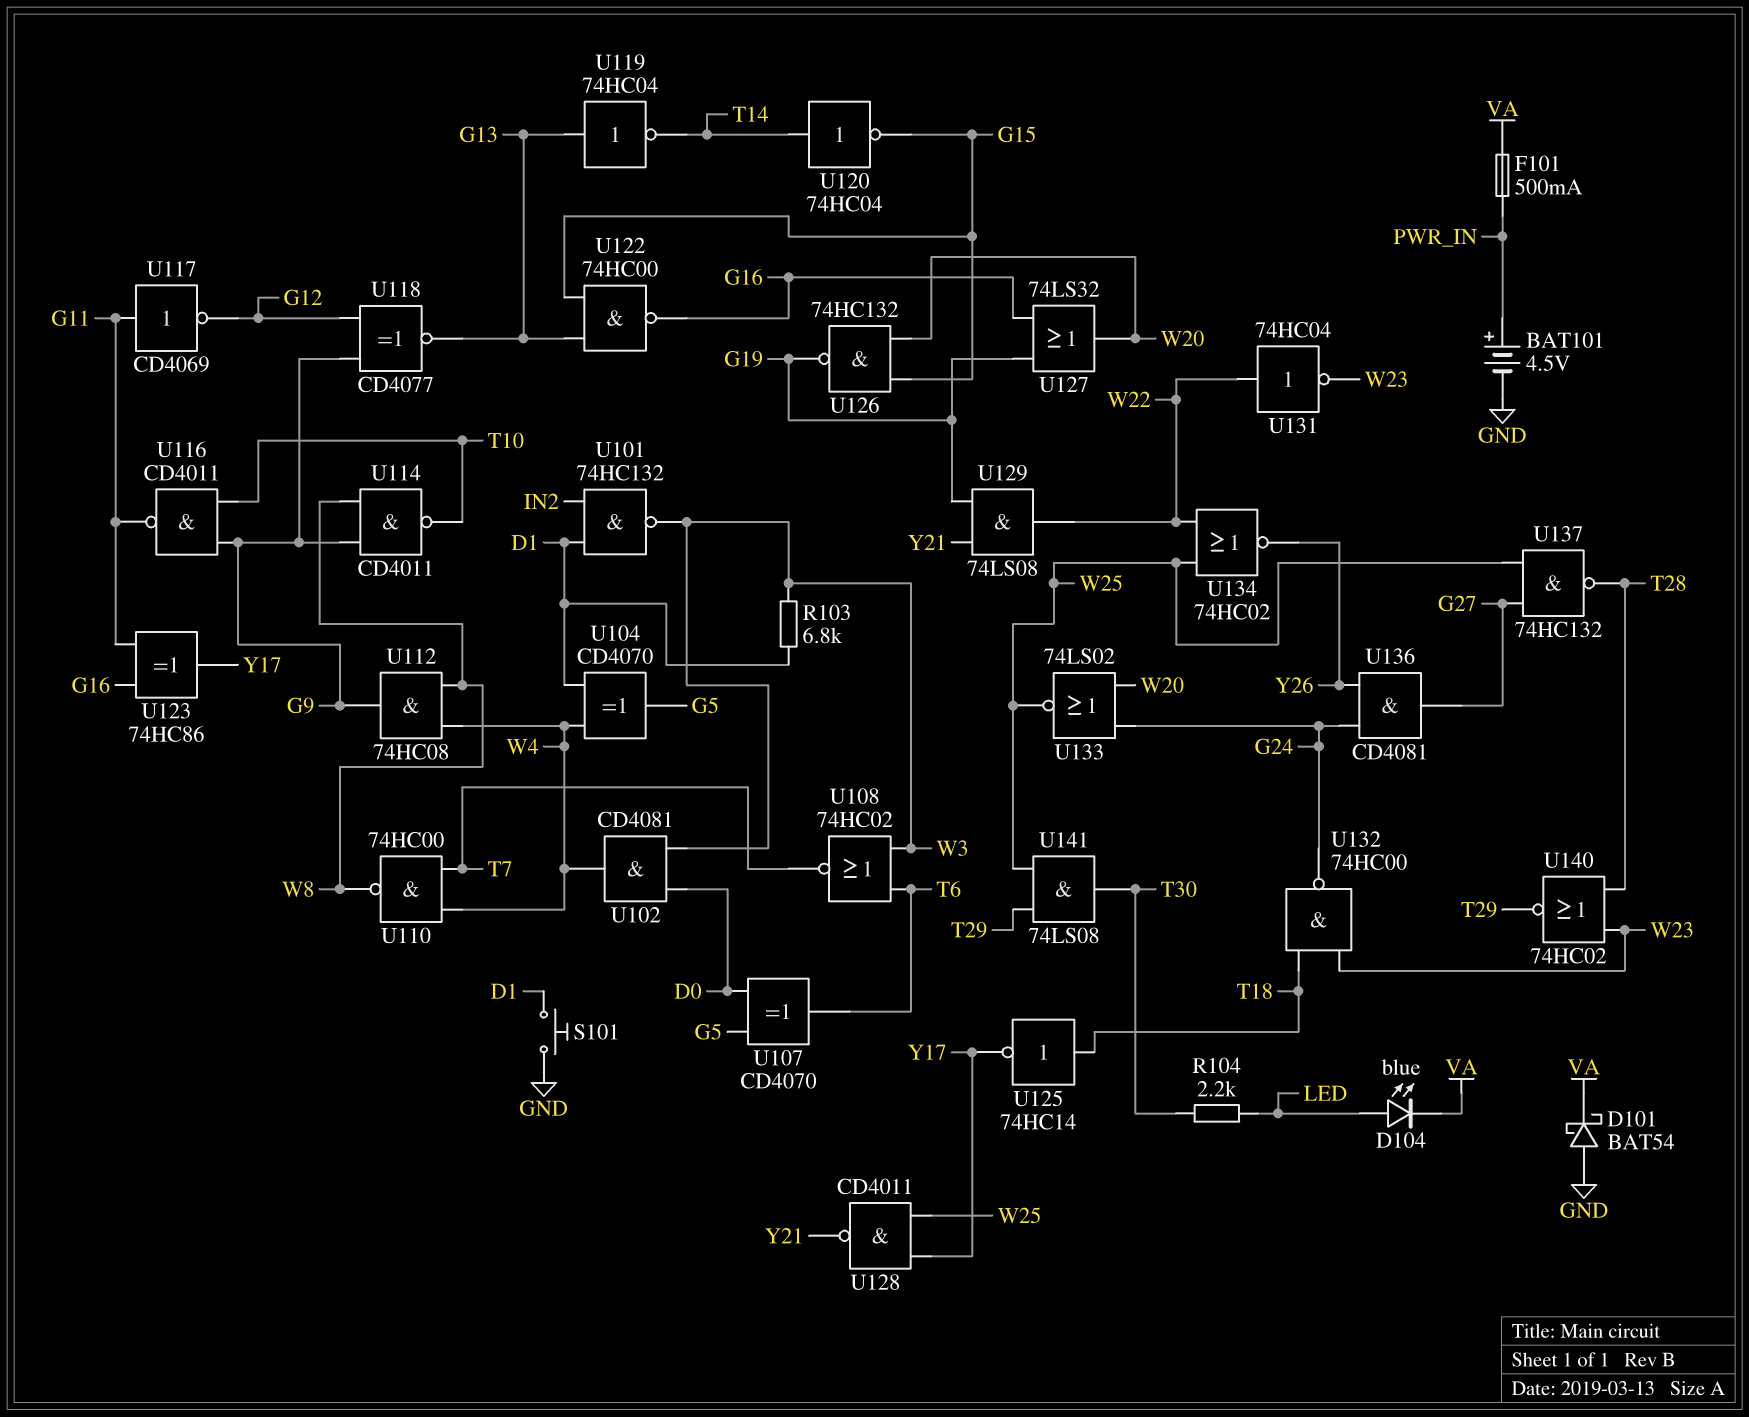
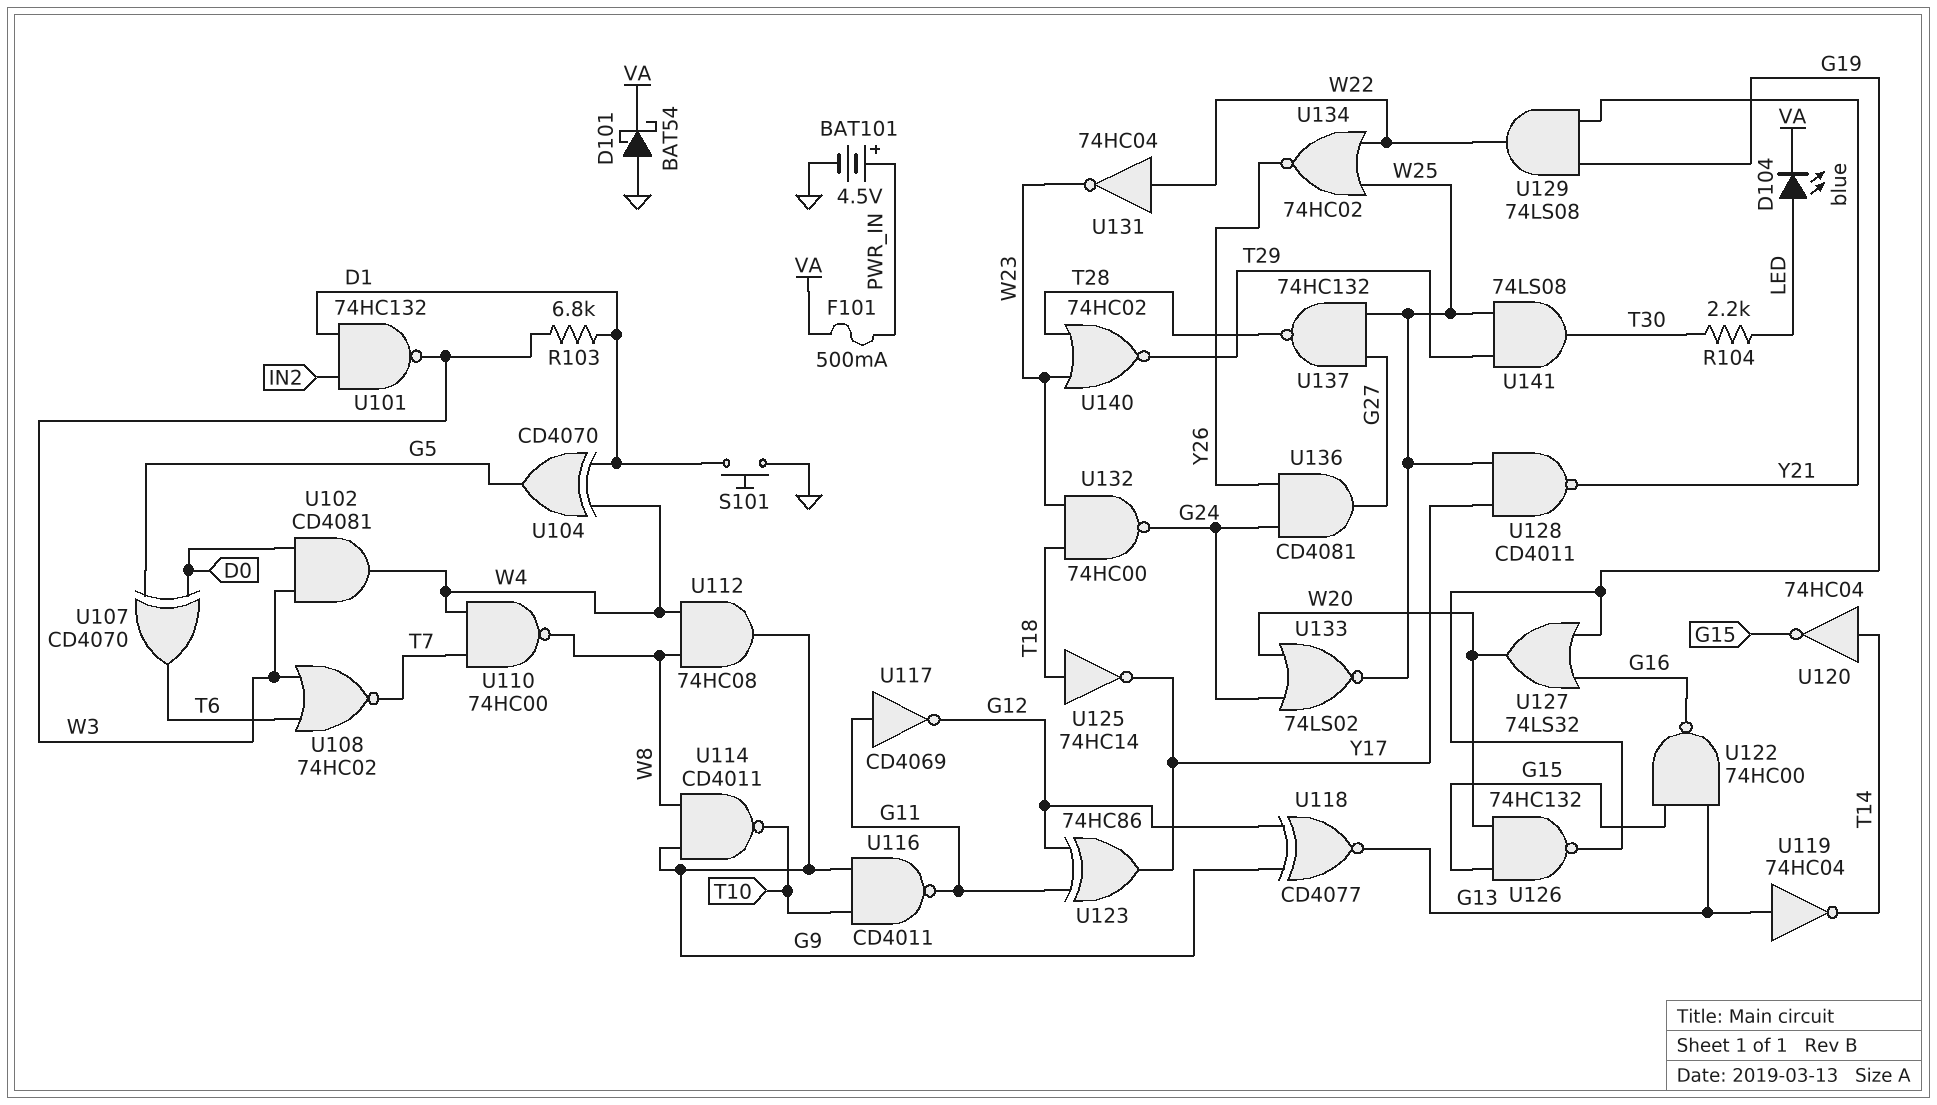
U123: XOR 74HC86 (in G11, in G16, out Y17) -> XOR 74HC86 (in G11, in G12, out Y17)

